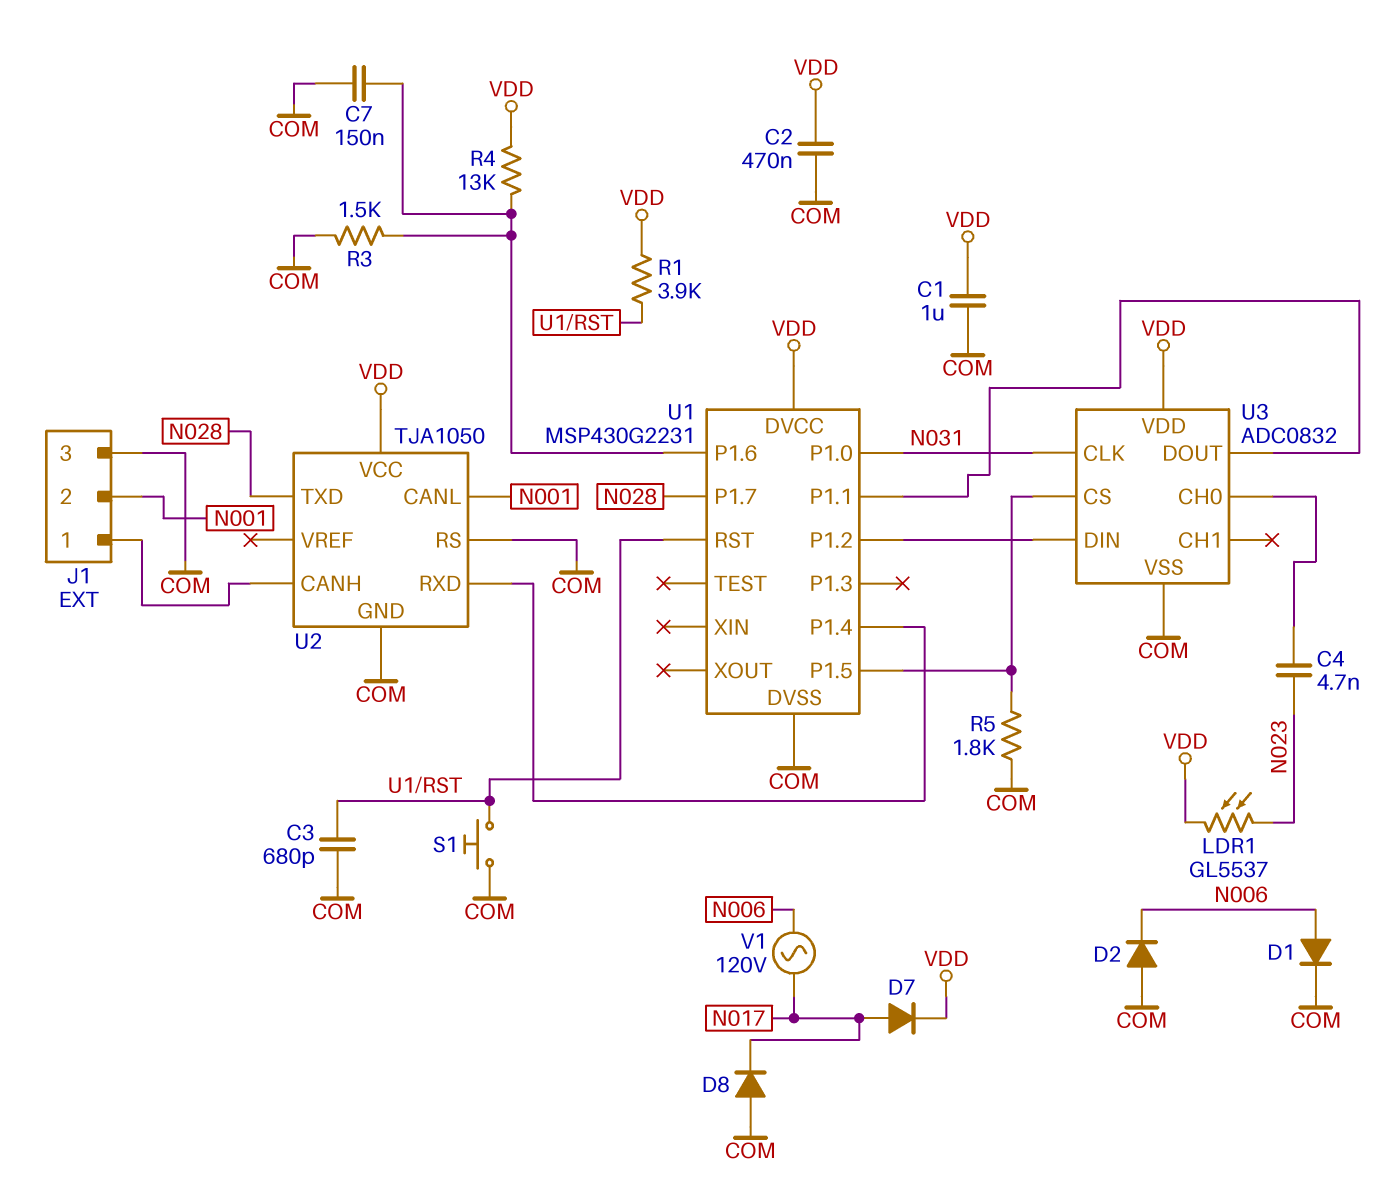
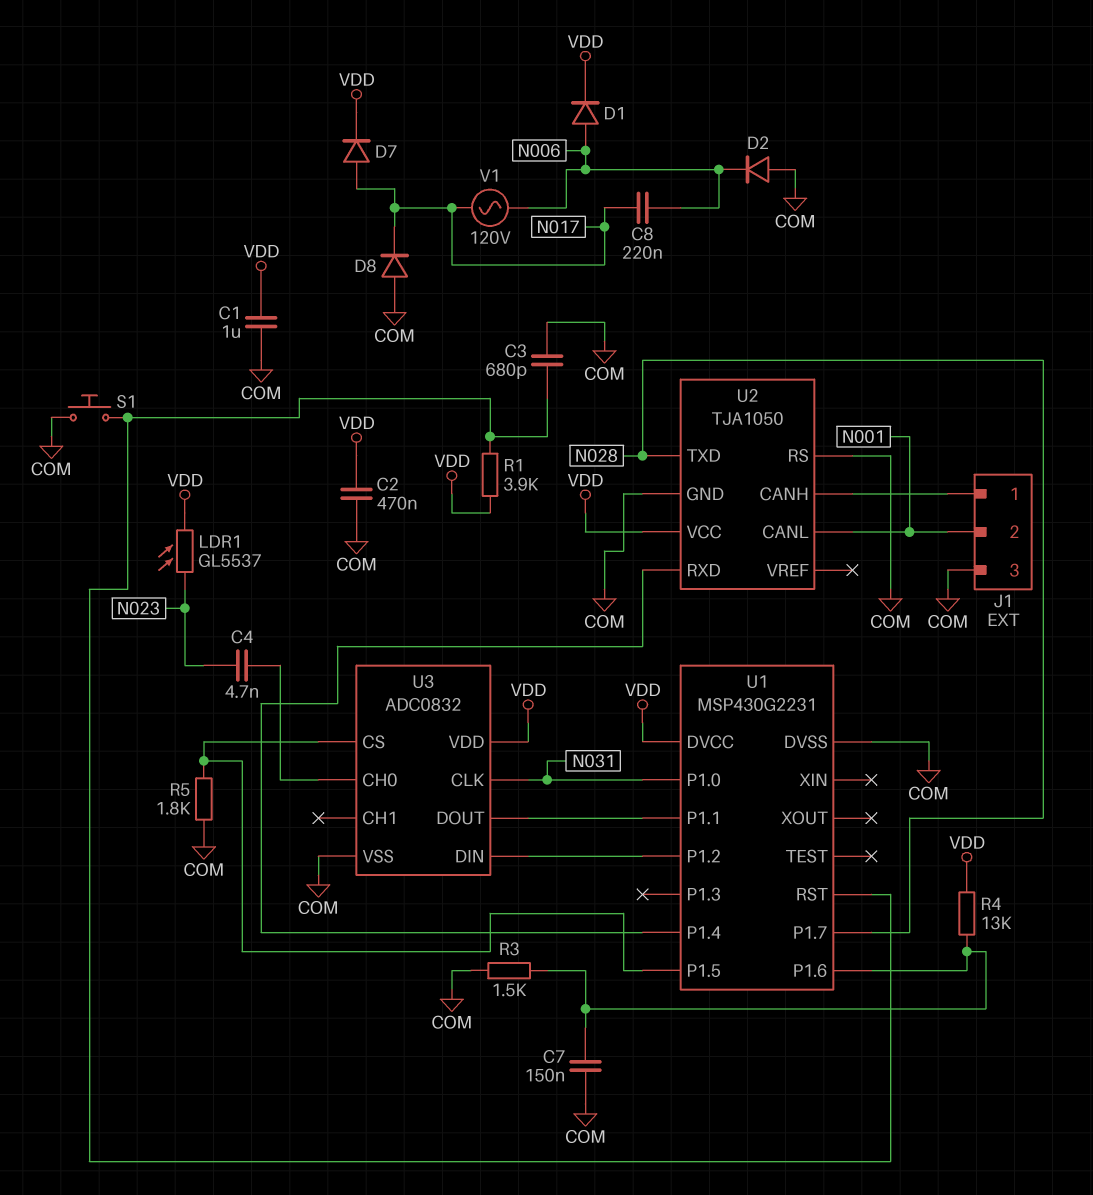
C8: none -> 220nF (N006, N017)
D1: diode (A N006, K COM) -> diode (A N006, K VDD)

